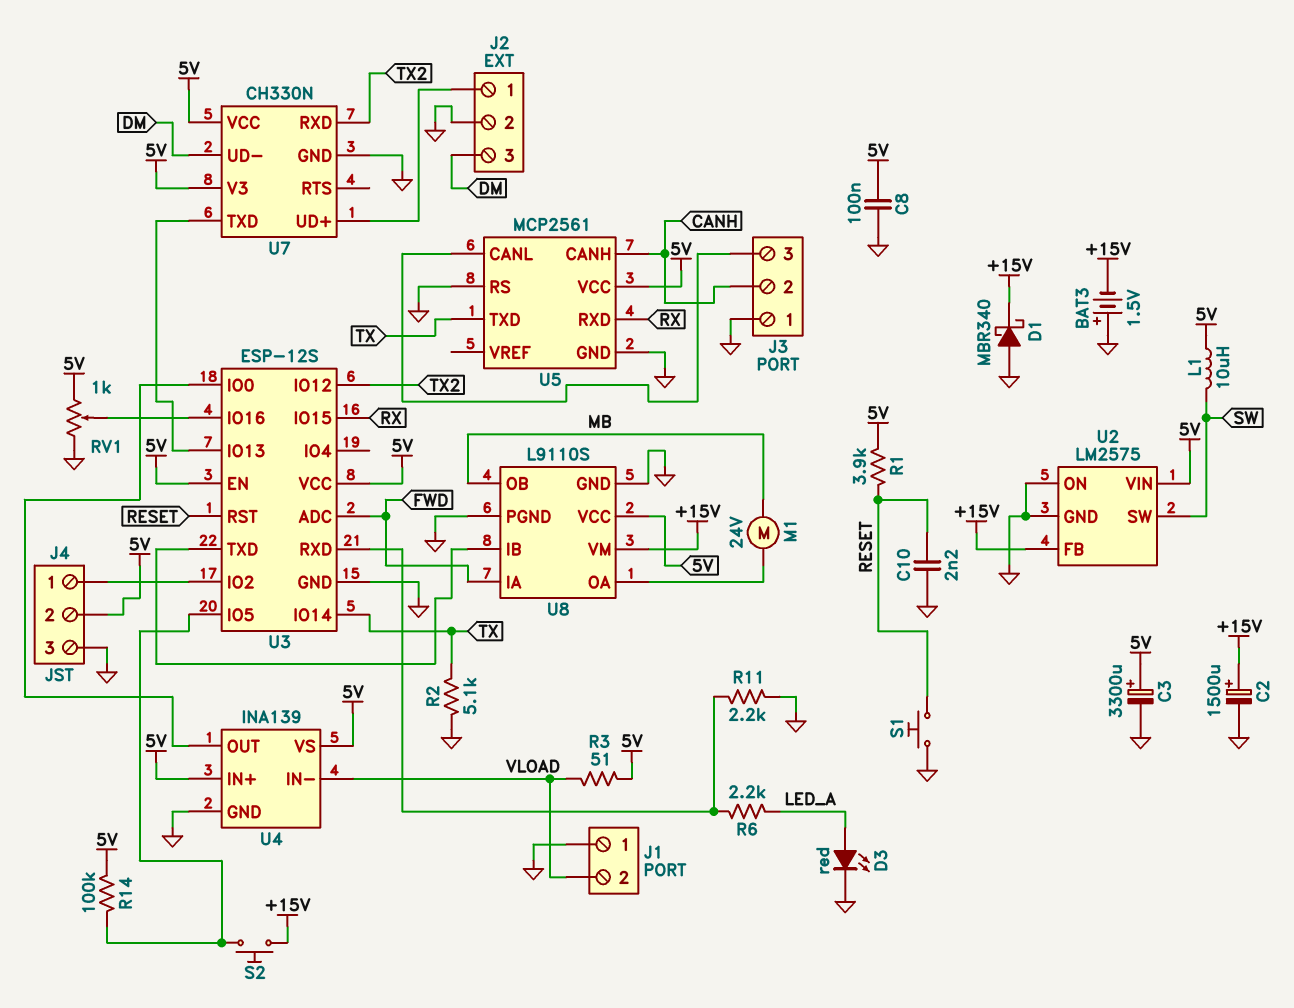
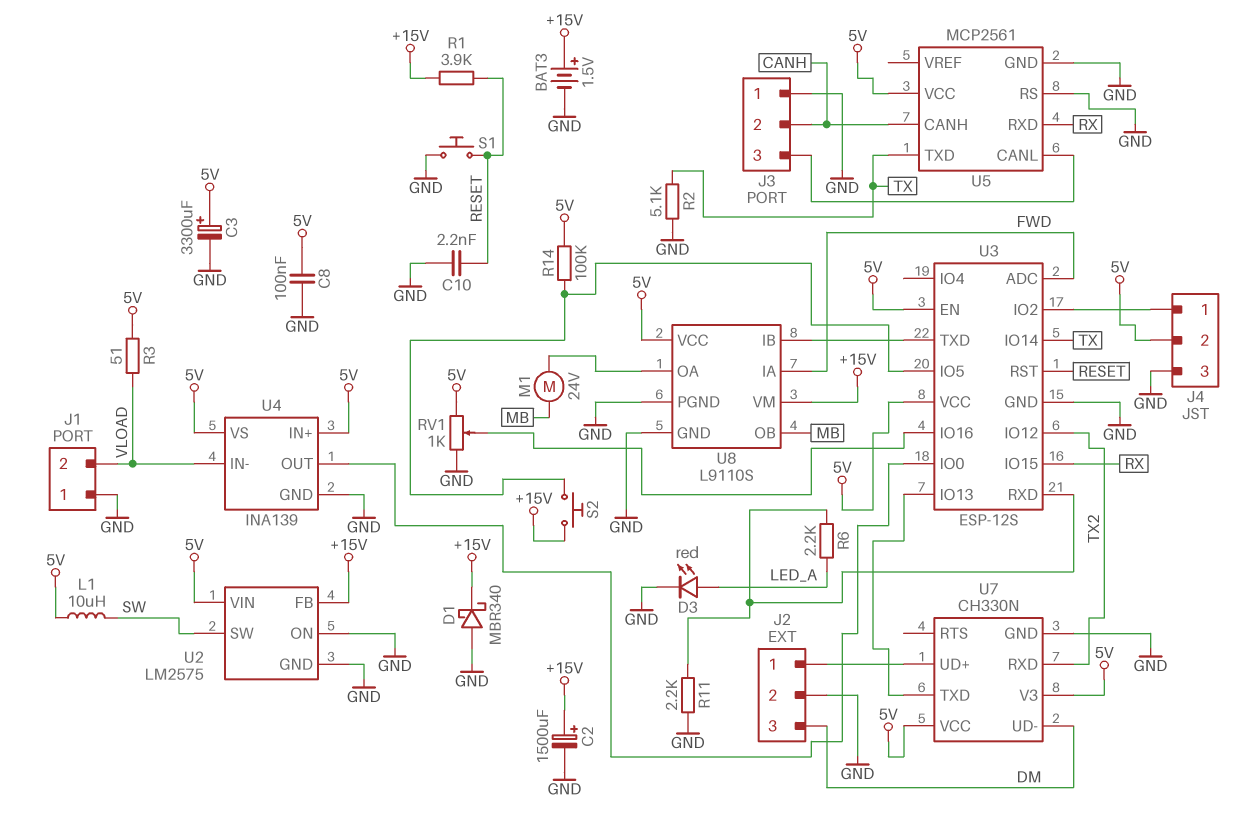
BAT3: 1.5V (plus GND, minus +15V) -> 1.5V (plus +15V, minus GND)
R1: 3.9k (5V, RESET) -> 3.9k (+15V, RESET)

